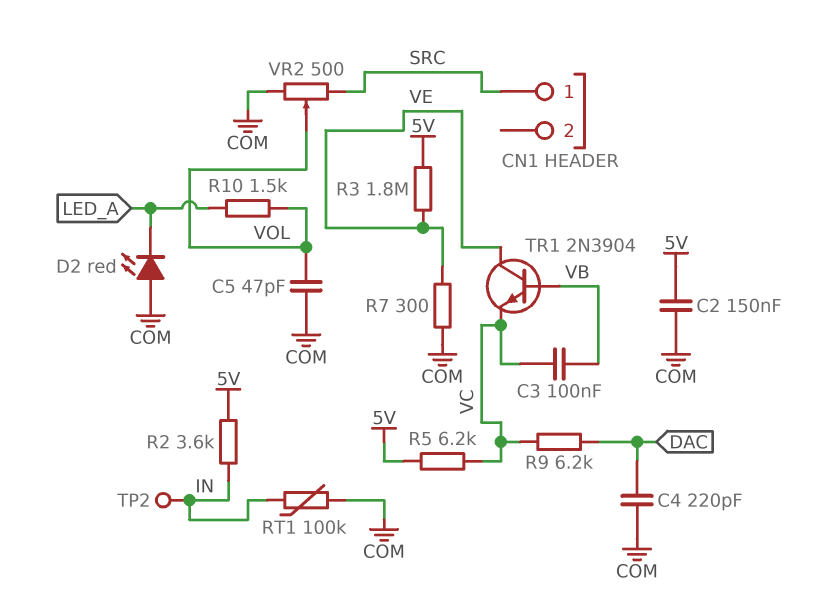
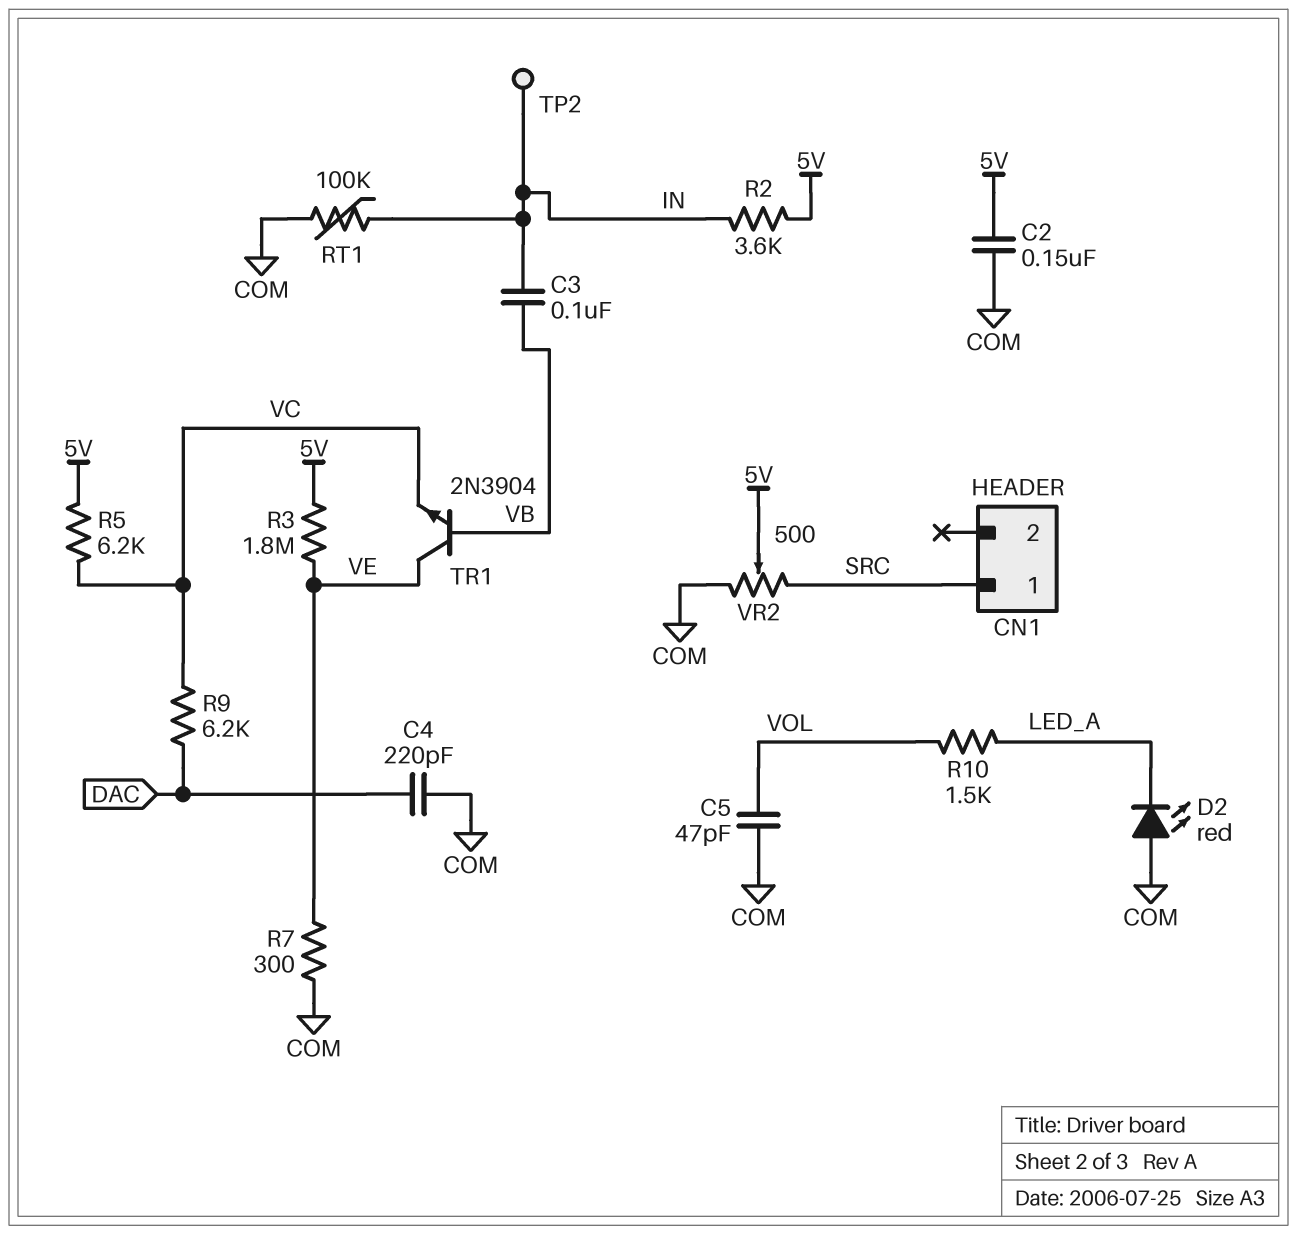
C3: 100nF (VB, VC) -> 100nF (IN, VB)
VR2: 500 (COM, SRC, wiper VOL) -> 500 (COM, SRC, wiper 5V)

